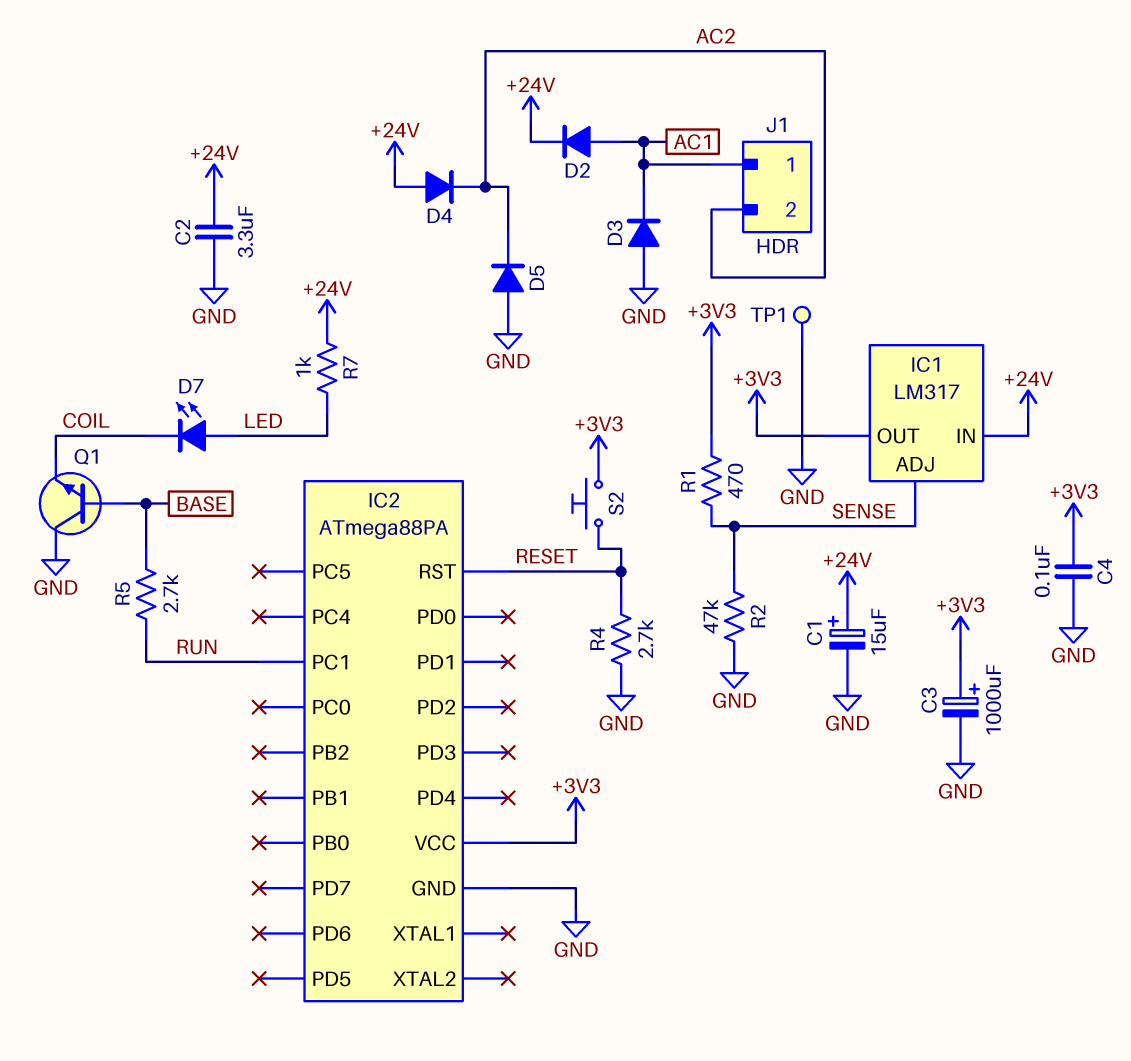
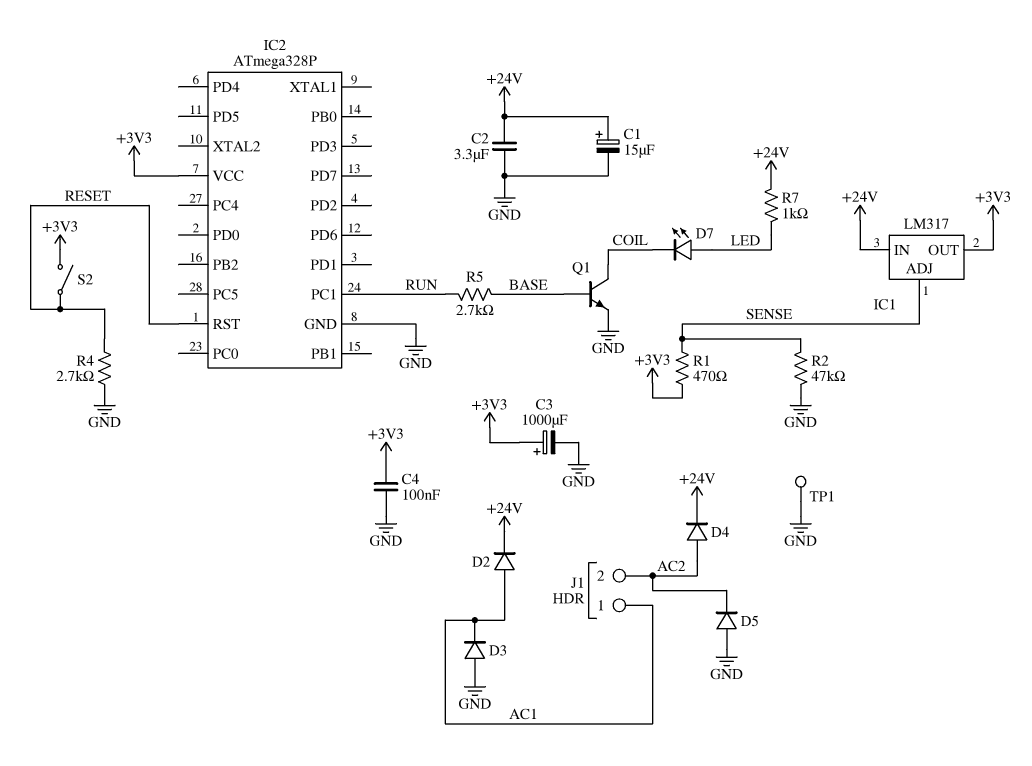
D4: diode (A +24V, K AC2) -> diode (A AC2, K +24V)
IC2: ATmega88PA -> ATmega328P
Q1: NPN (B BASE, C GND, E COIL) -> NPN (B BASE, C COIL, E GND)
S2: button (+3V3, RESET) -> switch (+3V3, RESET)

